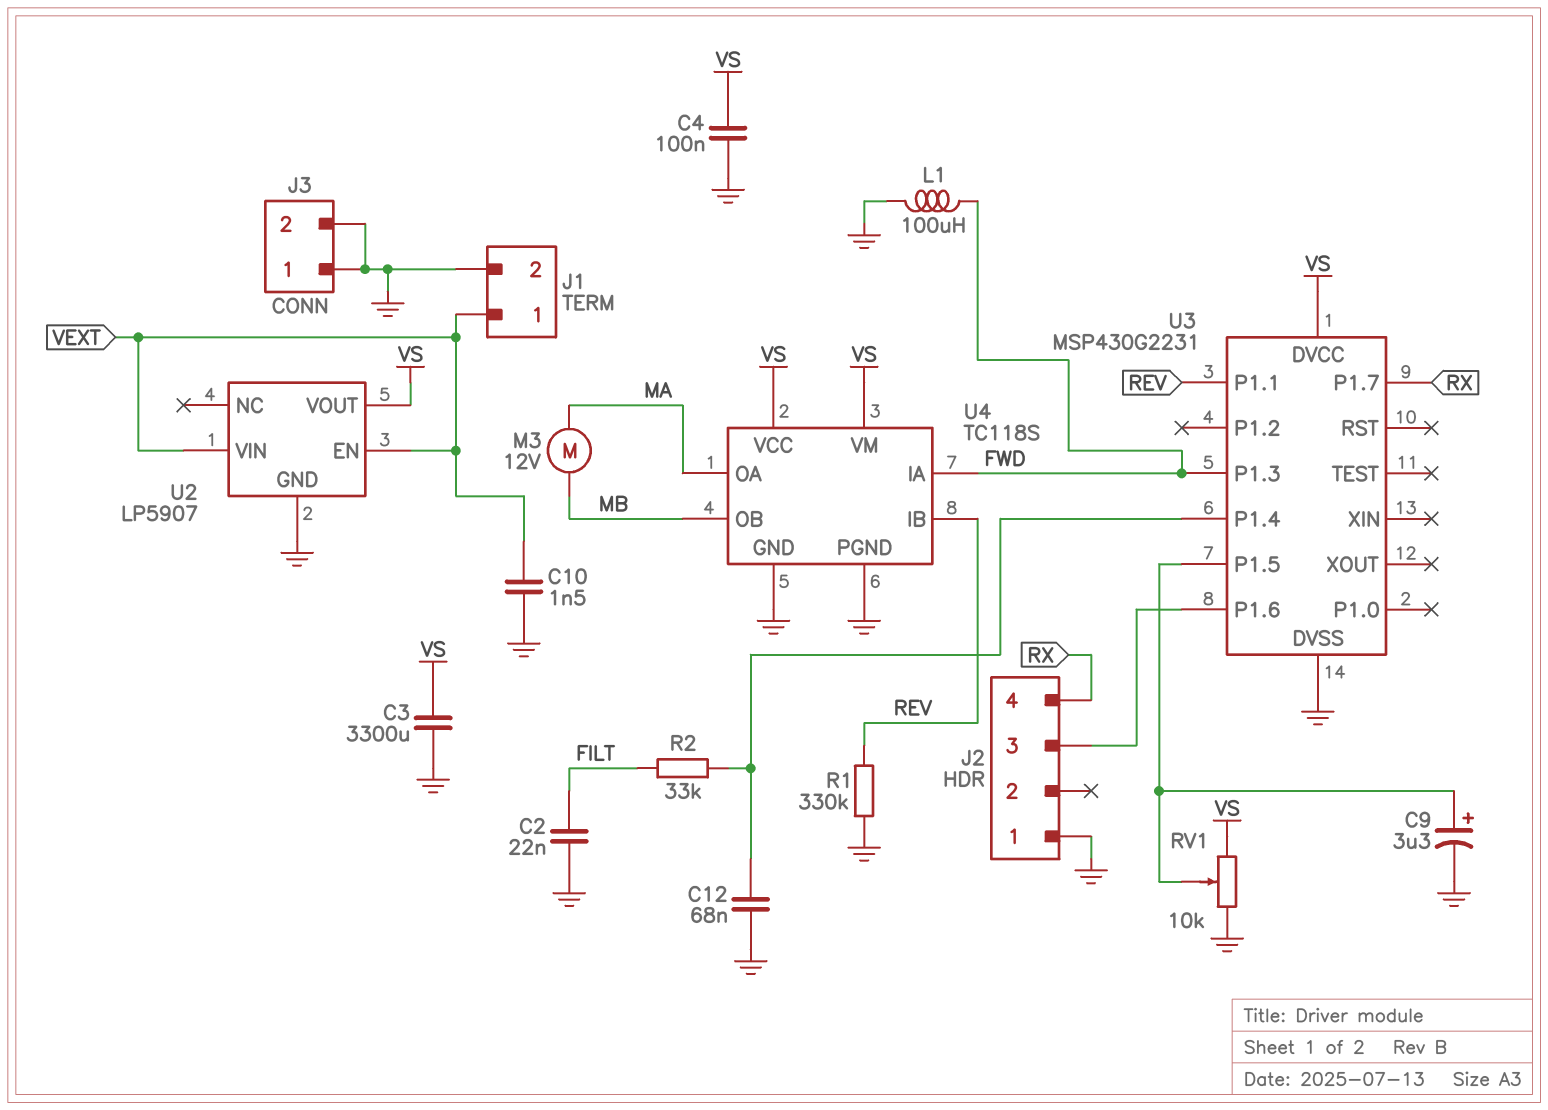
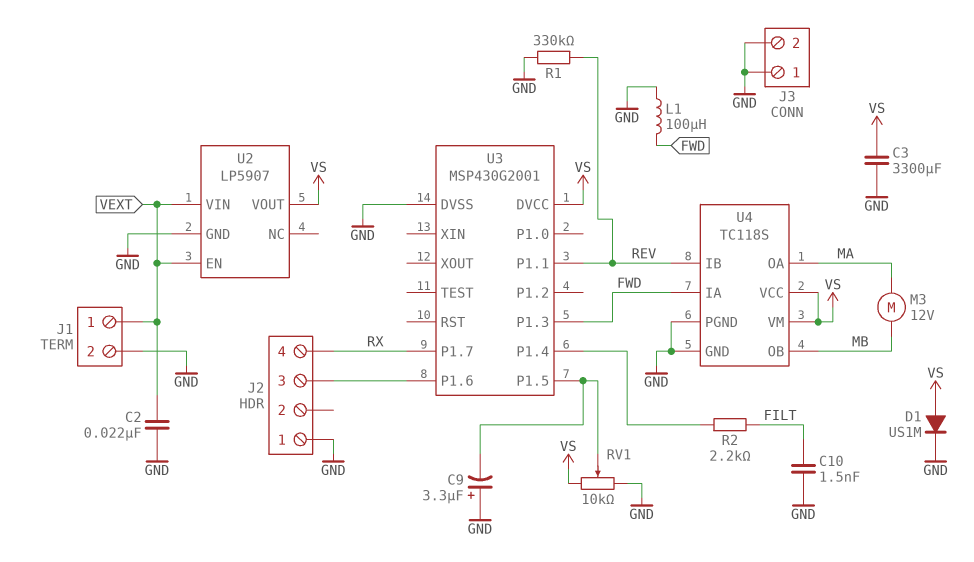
C2: 22nF (FILT, GND) -> 22nF (GND, VEXT)
C4: 100nF (GND, VS) -> none
C9: 3.3uF (plus U3/P1.5, minus GND) -> 3.3uF (plus GND, minus U3/P1.5)
C10: 1.5nF (GND, VEXT) -> 1.5nF (FILT, GND)
C12: 68nF (GND, U3/P1.4) -> none
D1: none -> diode US1M (A VS, K GND)
R2: 33k (FILT, U3/P1.4) -> 2.2k (FILT, U3/P1.4)
U3: MSP430G2231 -> MSP430G2001

